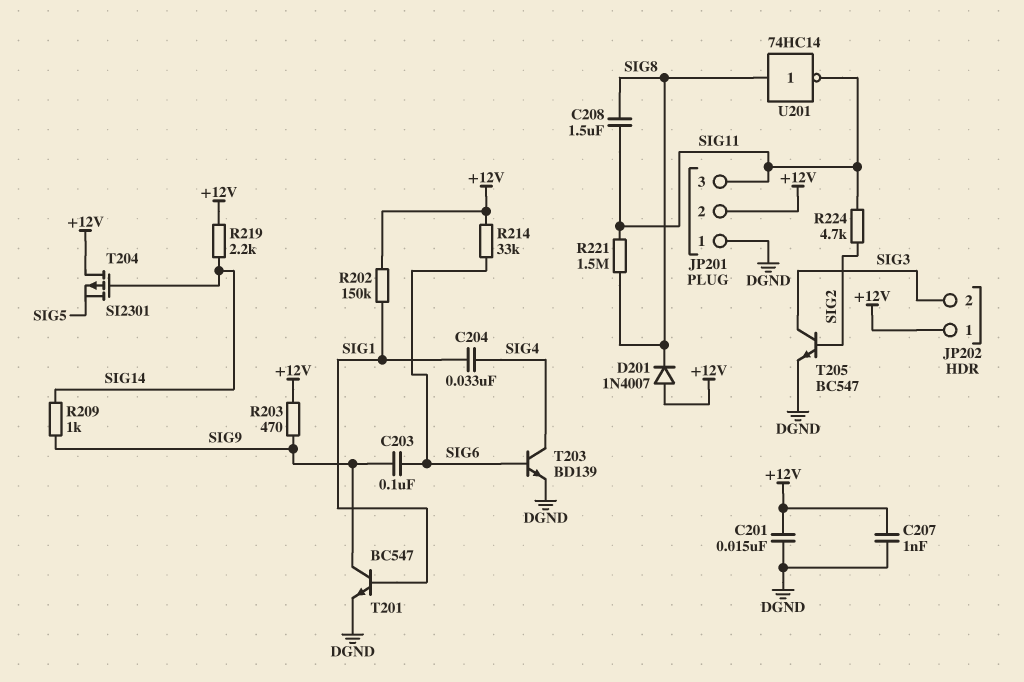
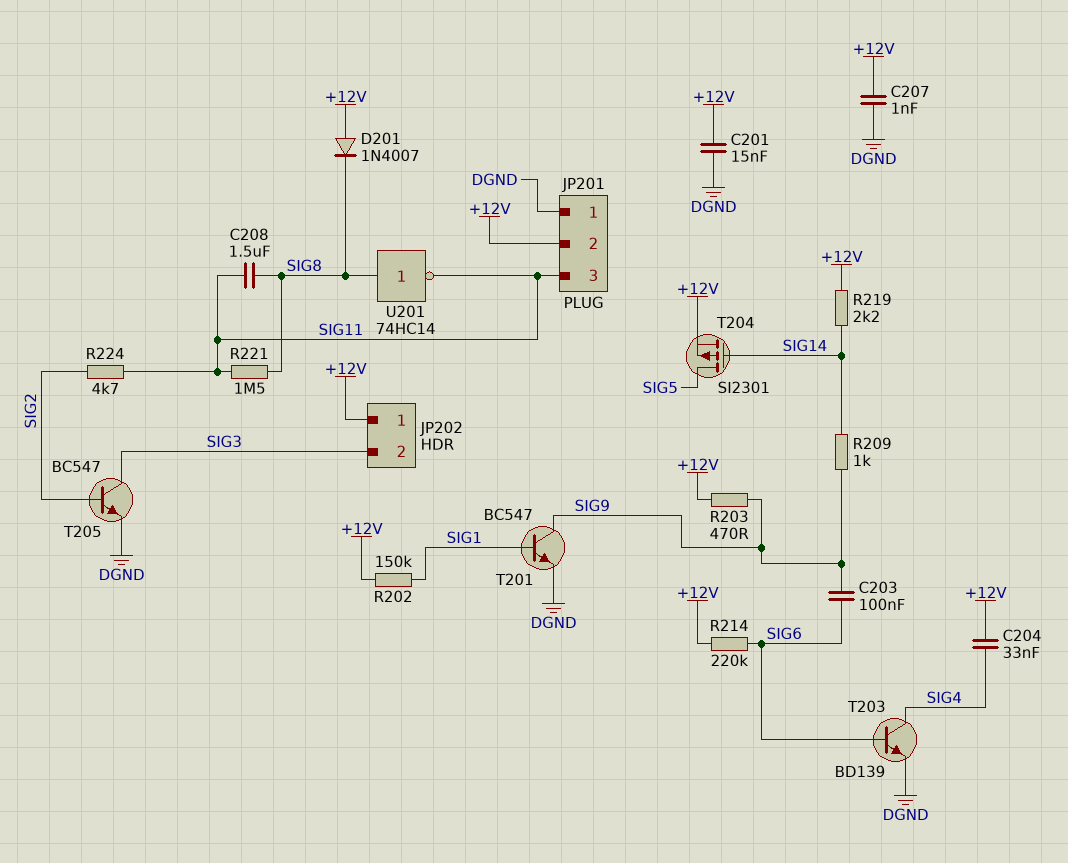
C204: 33nF (SIG1, SIG4) -> 33nF (+12V, SIG4)
R214: 33k (+12V, SIG6) -> 220k (+12V, SIG6)
T204: PMOS SI2301 (G SIG14, D +12V, S SIG5) -> PMOS SI2301 (G SIG14, D SIG5, S +12V)

